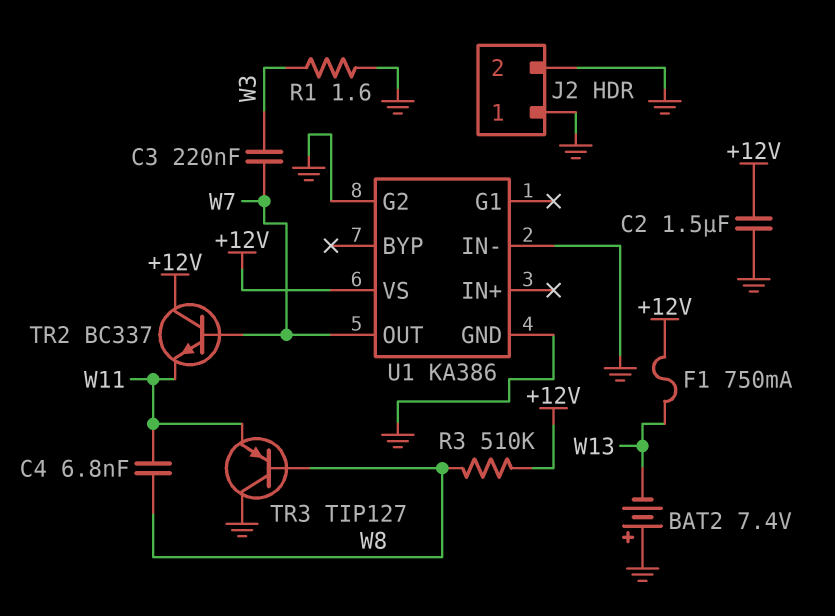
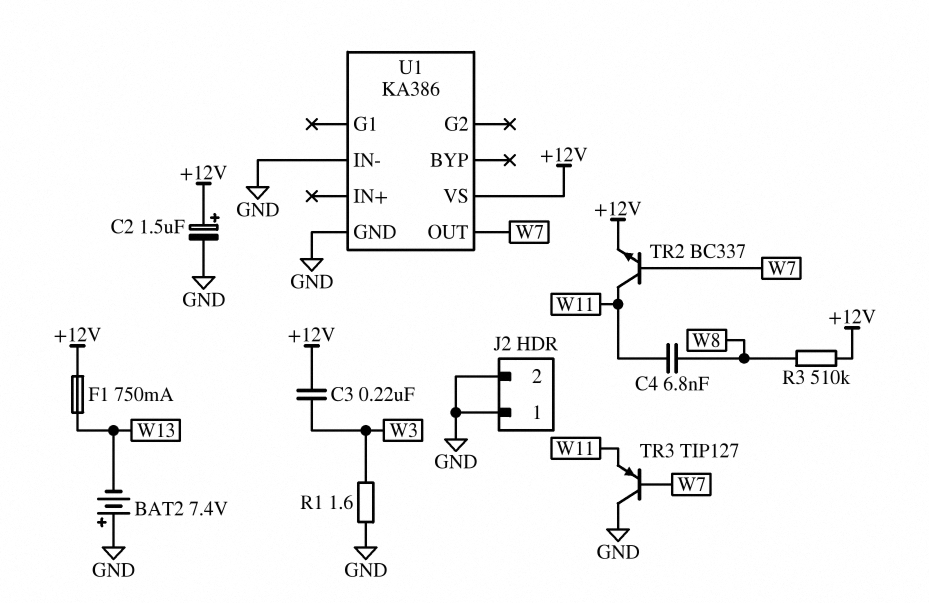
C2: 1.5uF (+12V, GND) -> 1.5uF (plus +12V, minus GND)
C3: 220nF (W3, W7) -> 220nF (+12V, W3)
TR2: NPN BC337 (B W7, C +12V, E W11) -> NPN BC337 (B W7, C W11, E +12V)
TR3: PNP TIP127 (B W8, C GND, E W11) -> PNP TIP127 (B W7, C GND, E W11)
U1 pin G2: GND -> none

